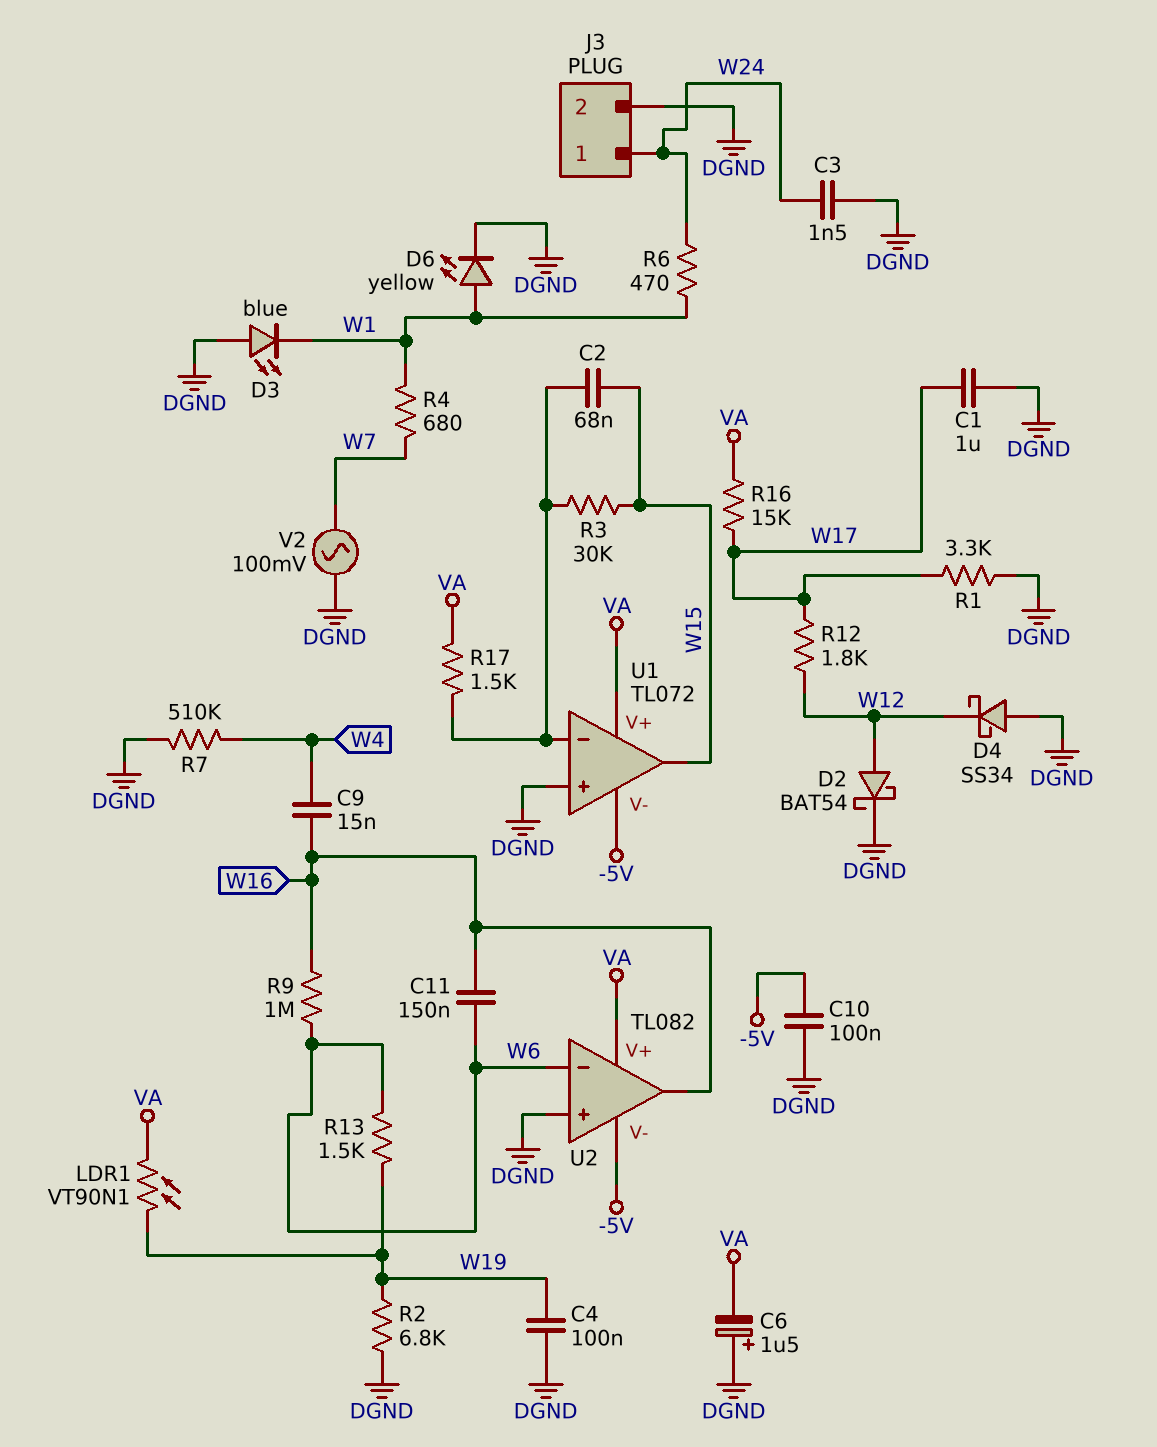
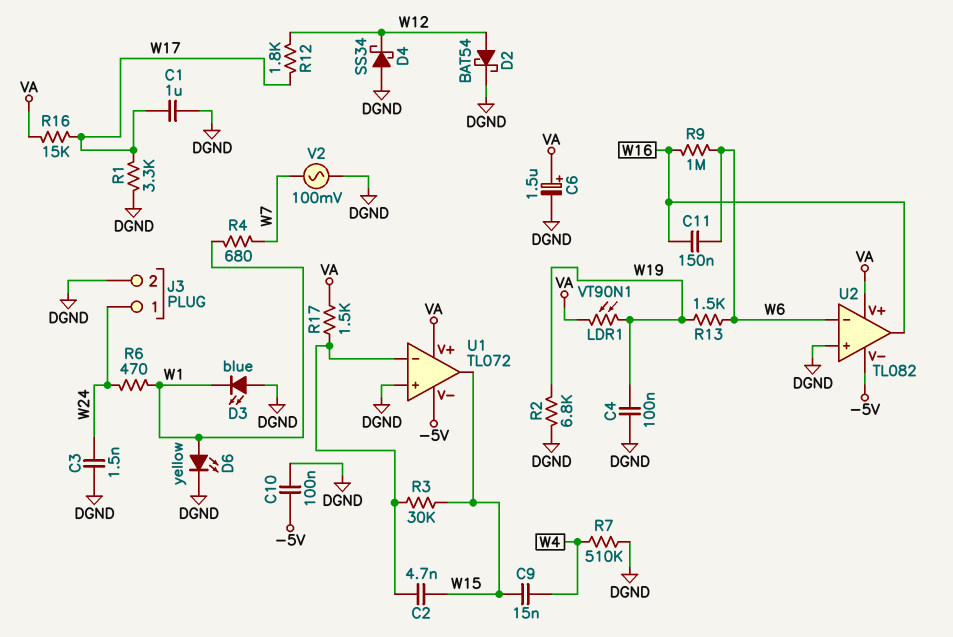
C2: 68nF (U1/in-, W15) -> 4.7nF (U1/in-, W15)
C6: 1.5uF (plus DGND, minus VA) -> 1.5uF (plus VA, minus DGND)
C9: 15nF (W4, W16) -> 15nF (W4, W15)

